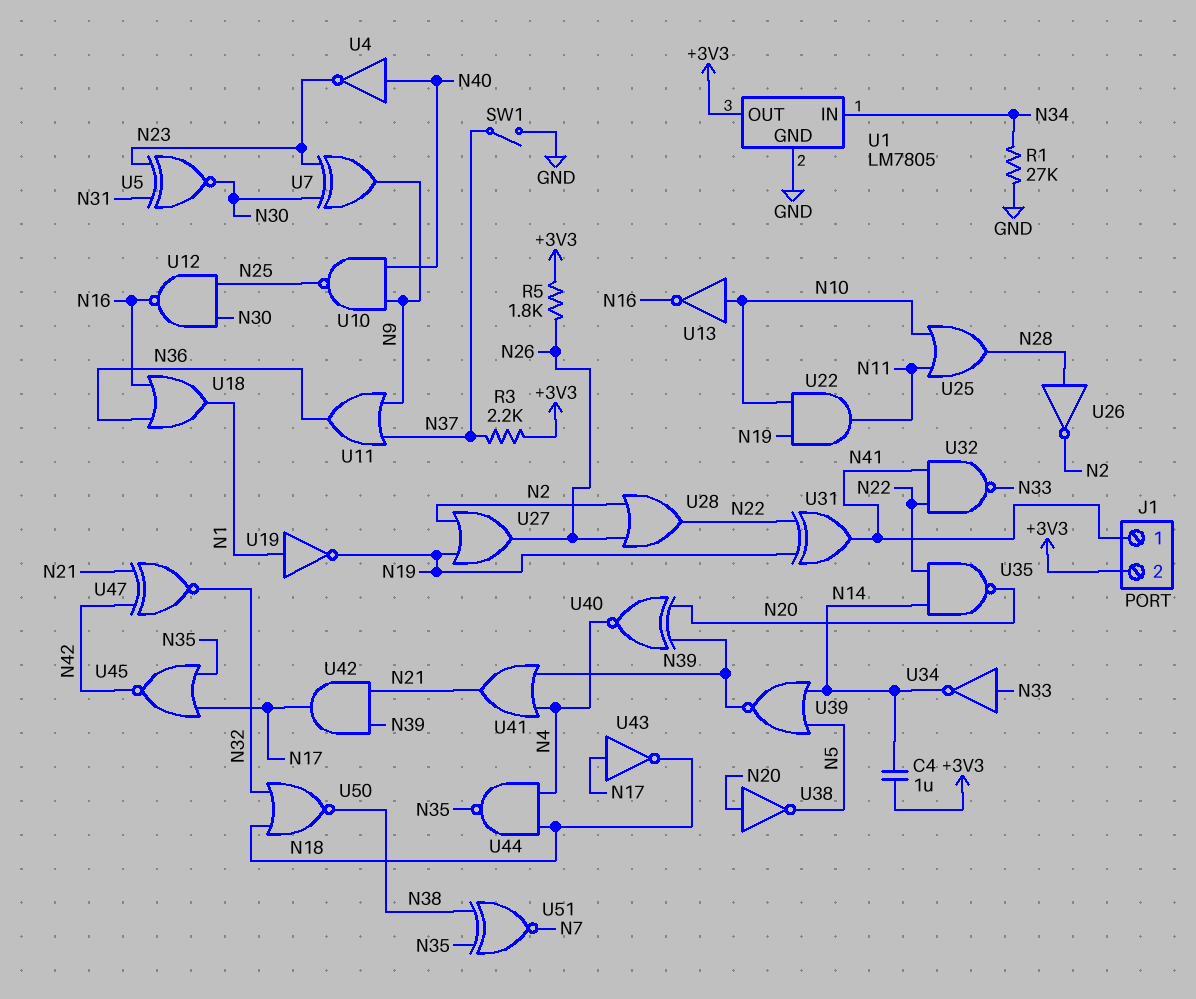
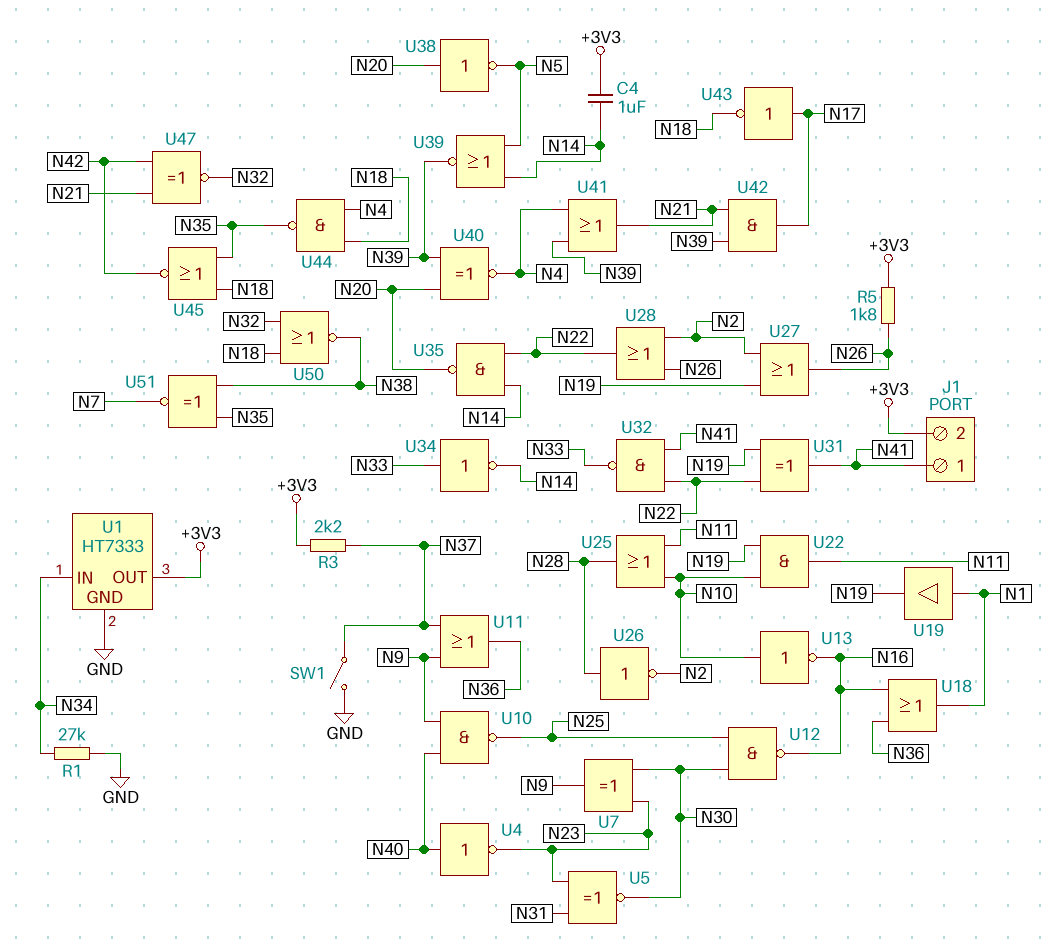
U1: LM7805 -> HT7333
U19: NOT (in N1, out N19) -> buffer (in N1, out N19)
U45: NOR (in N17, in N35, out N42) -> NOR (in N18, in N35, out N42)

